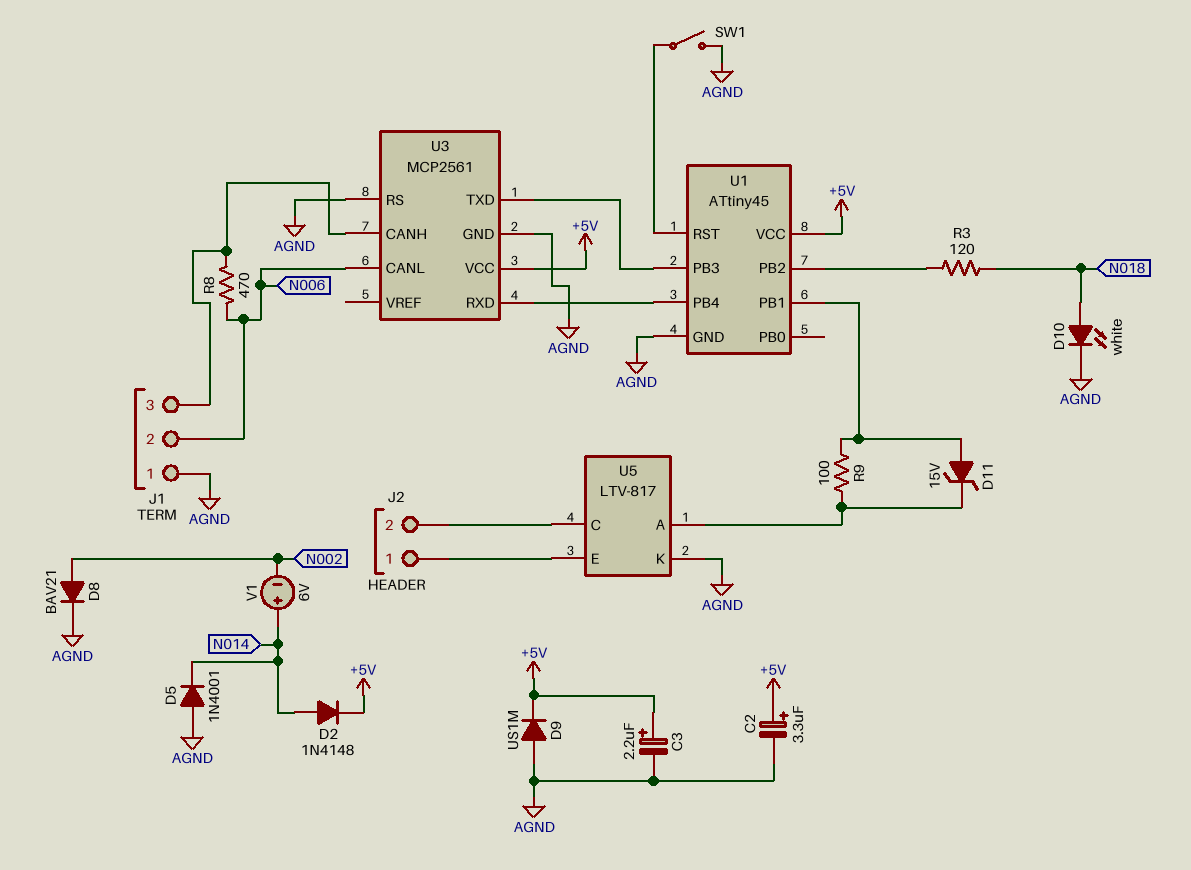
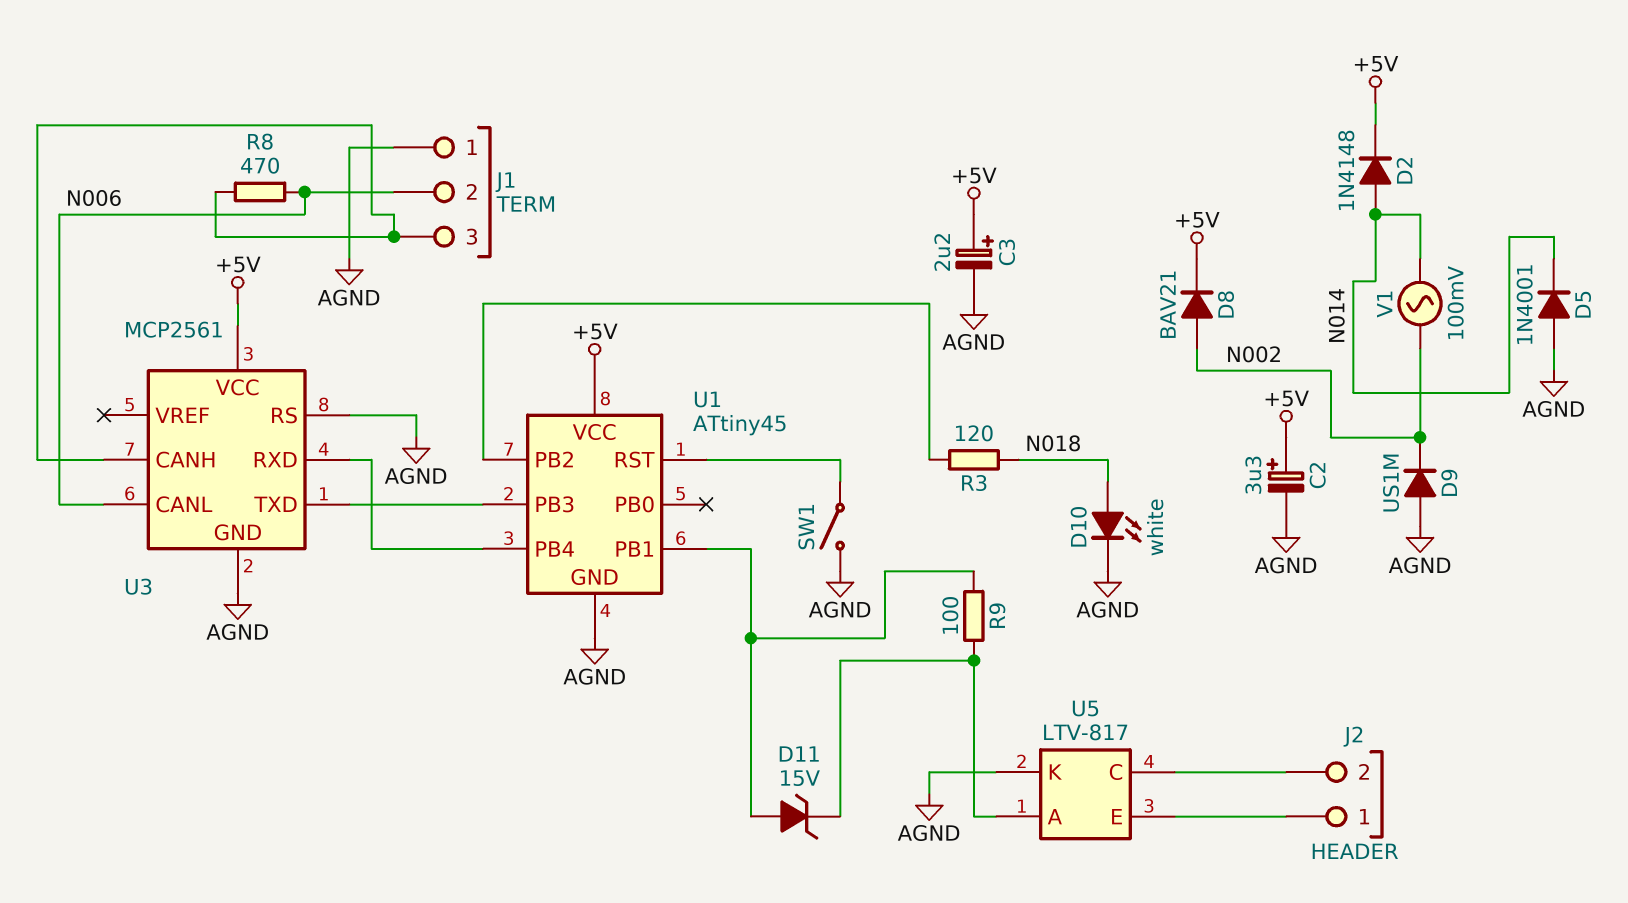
D8: diode BAV21 (A N002, K AGND) -> diode BAV21 (A N002, K +5V)
D9: diode US1M (A AGND, K +5V) -> diode US1M (A AGND, K N002)
V1: 6V (plus N014, minus N002) -> AC 100mV (N002, N014)

